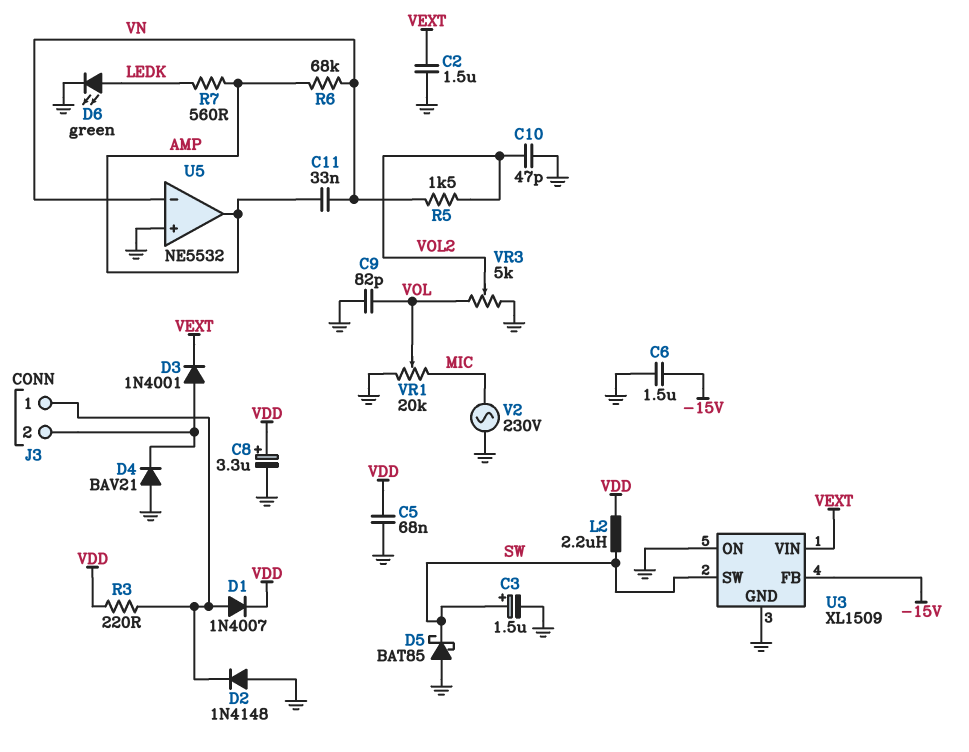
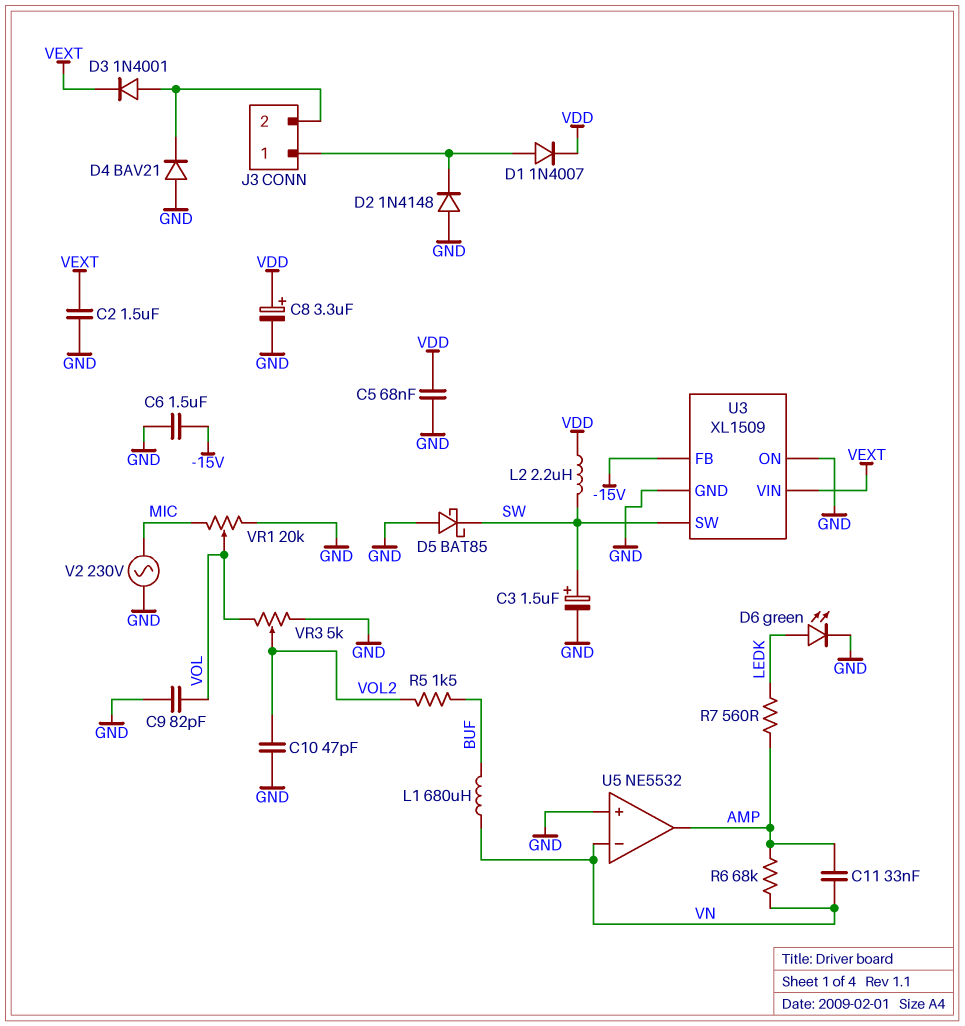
L1: none -> 680uH (BUF, VN)
R3: 220 (J3/1, VDD) -> none
R5: 1.5k (VN, VOL2) -> 1.5k (BUF, VOL2)

